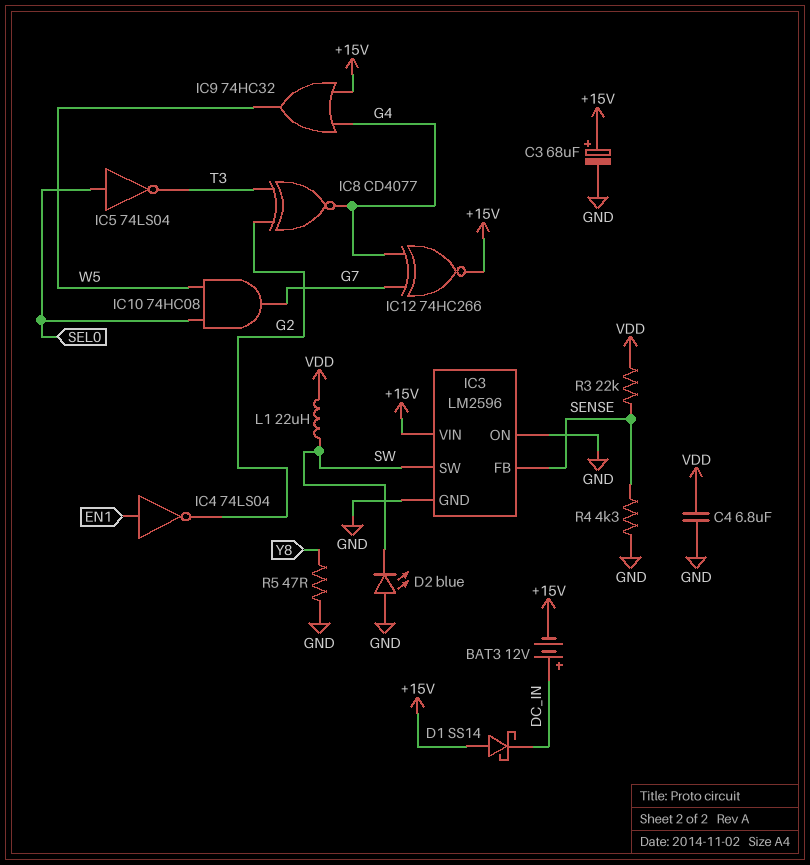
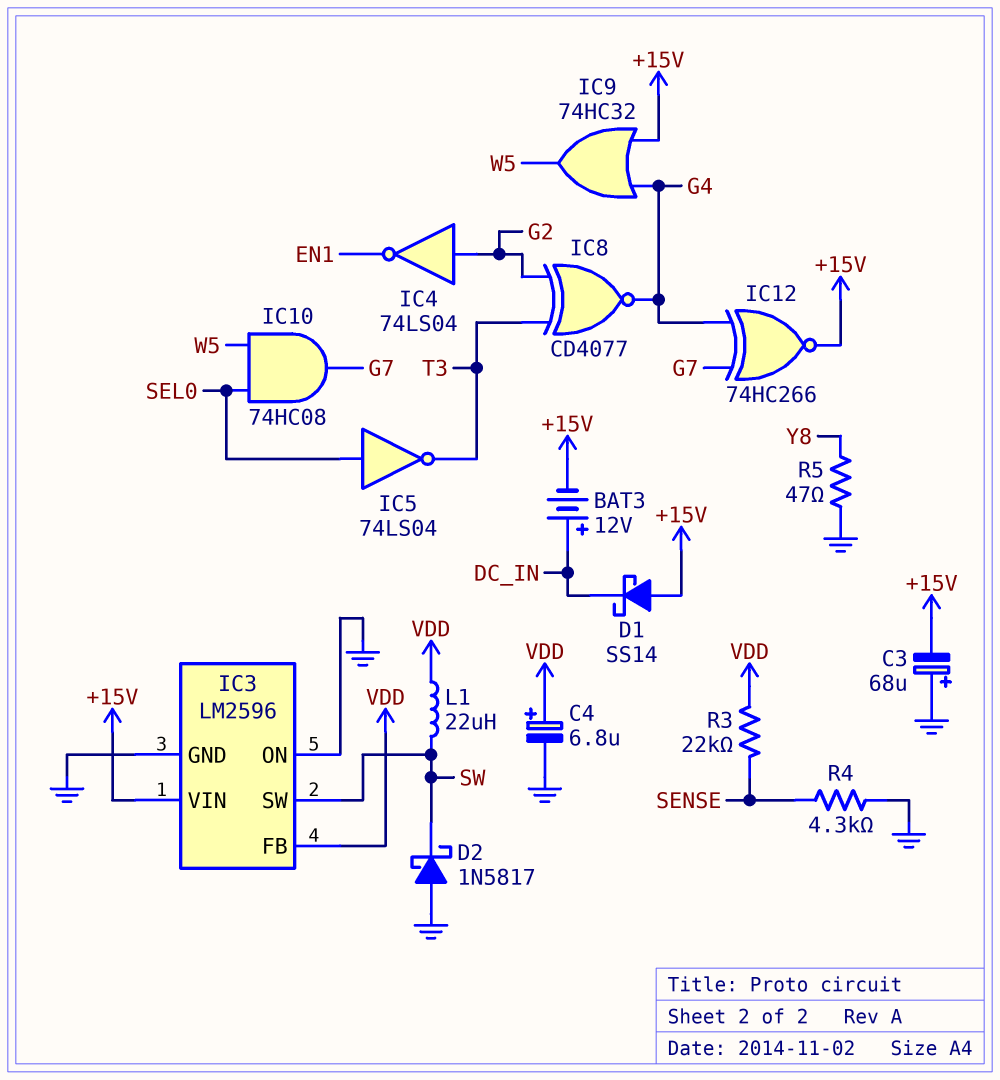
C3: 68uF (plus +15V, minus GND) -> 68uF (plus GND, minus +15V)
C4: 6.8uF (GND, VDD) -> 6.8uF (plus VDD, minus GND)
D2: LED blue (A GND, K SW) -> schottky 1N5817 (A GND, K SW)
IC3 pin FB: SENSE -> VDD
IC4: NOT 74LS04 (in EN1, out G2) -> NOT 74LS04 (in G2, out EN1)

